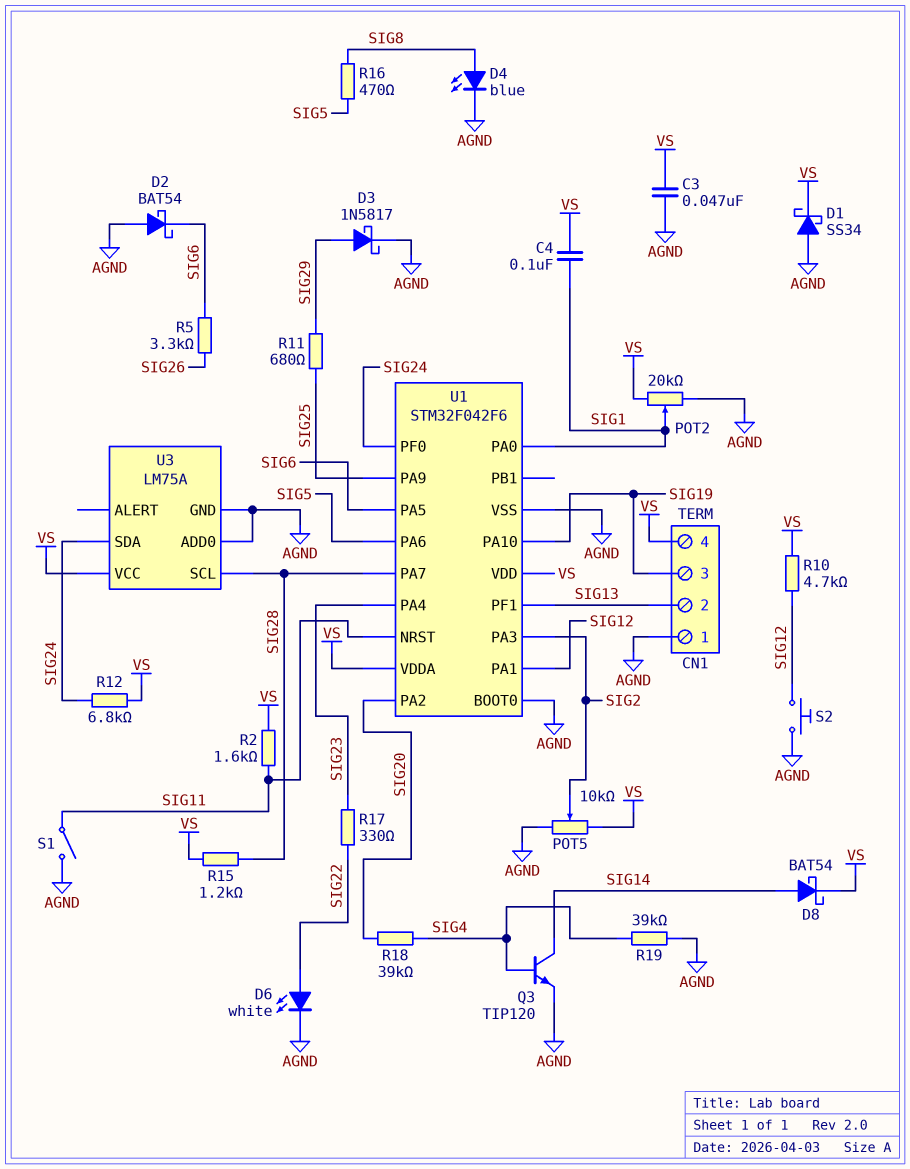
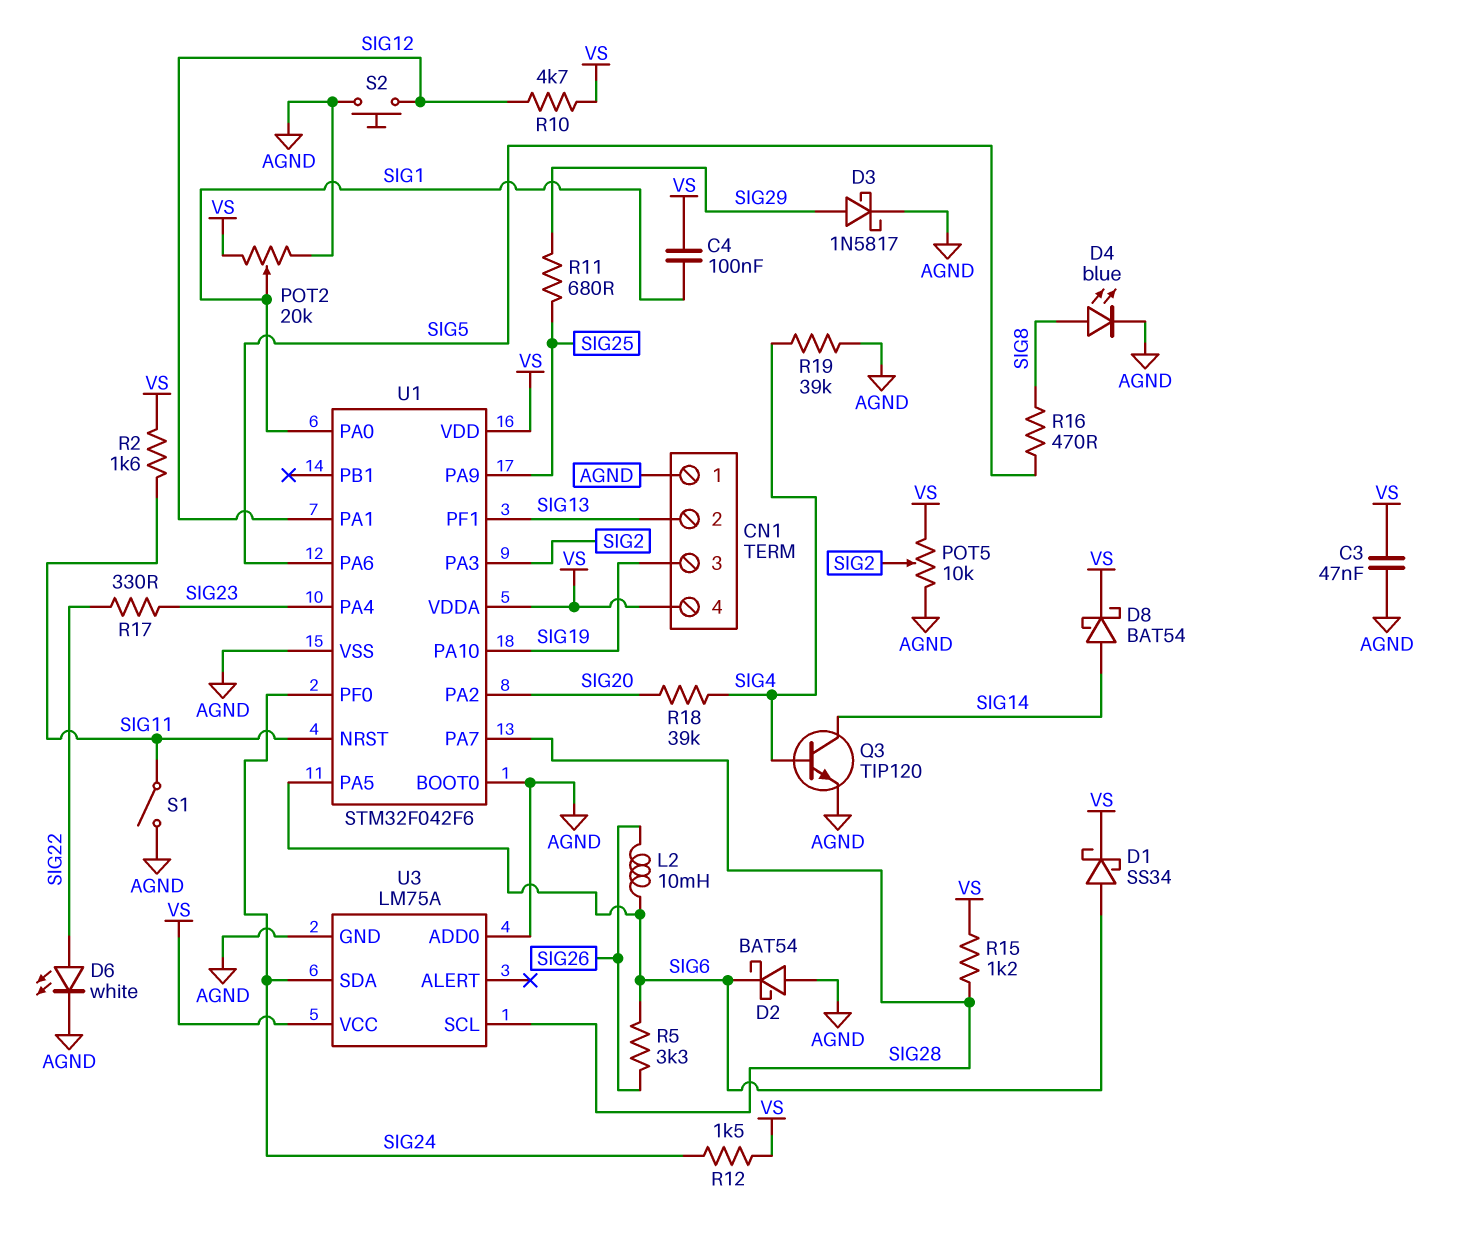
D1: schottky SS34 (A AGND, K VS) -> schottky SS34 (A SIG6, K VS)
L2: none -> 10mH (SIG6, SIG26)
R12: 6.8k (SIG24, VS) -> 1.5k (SIG24, VS)

